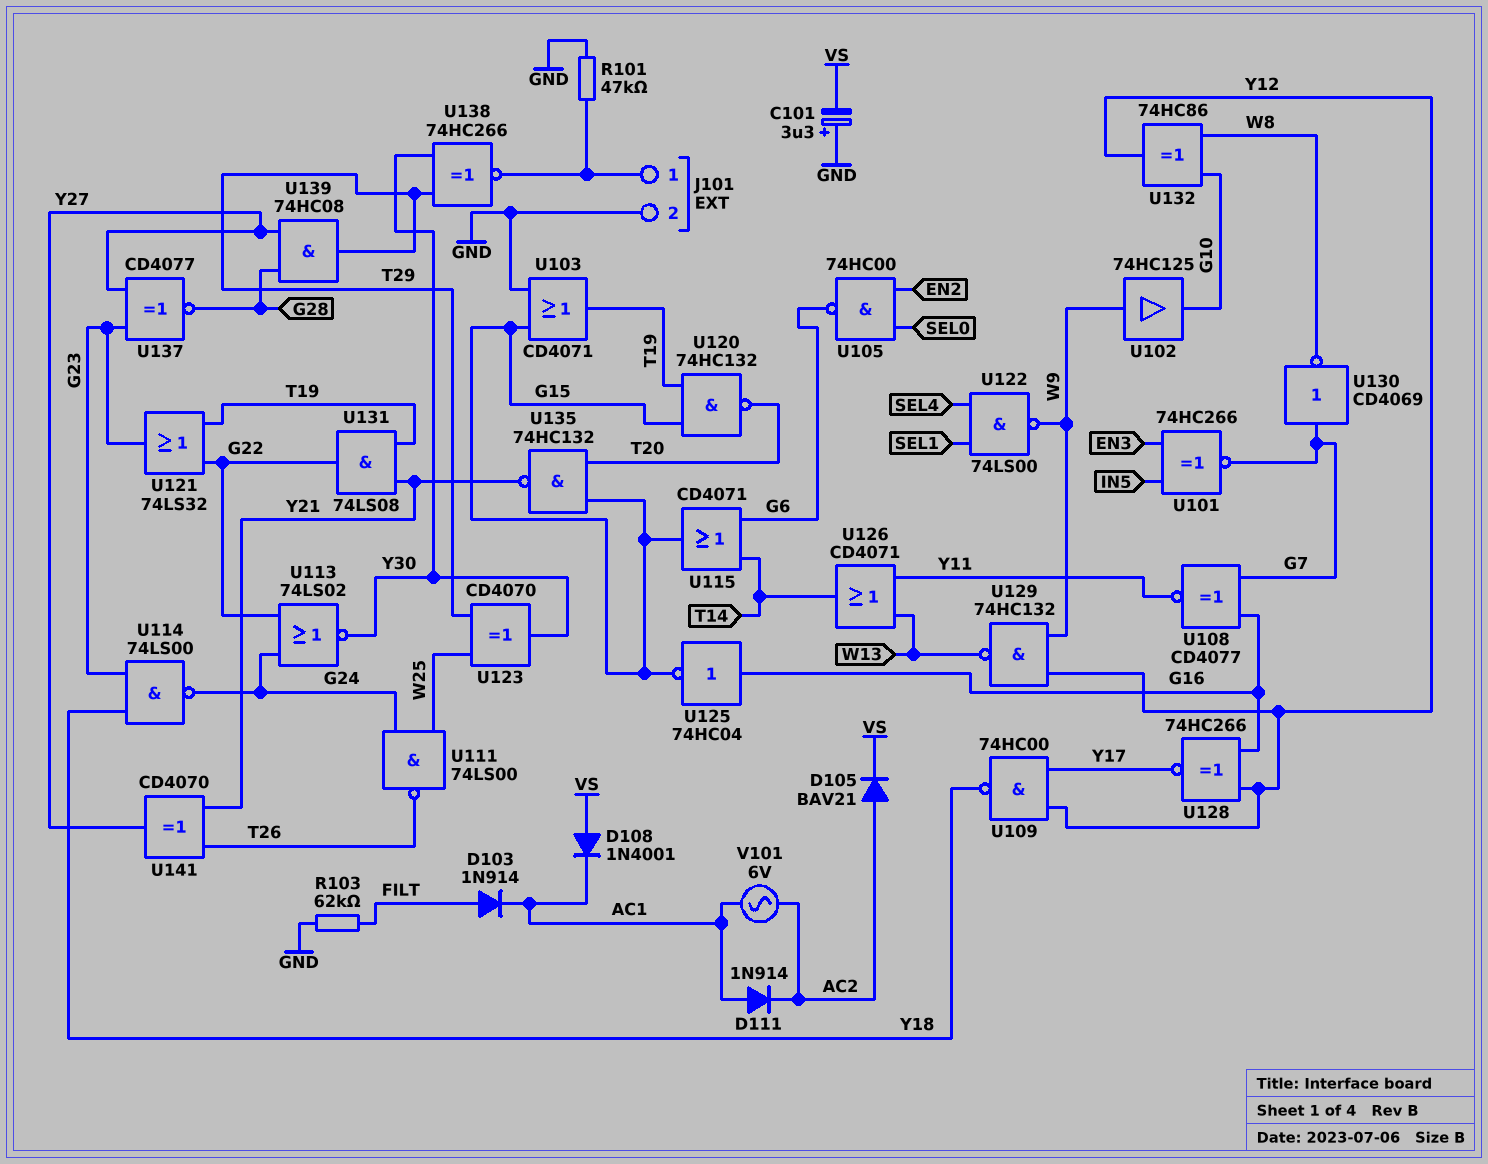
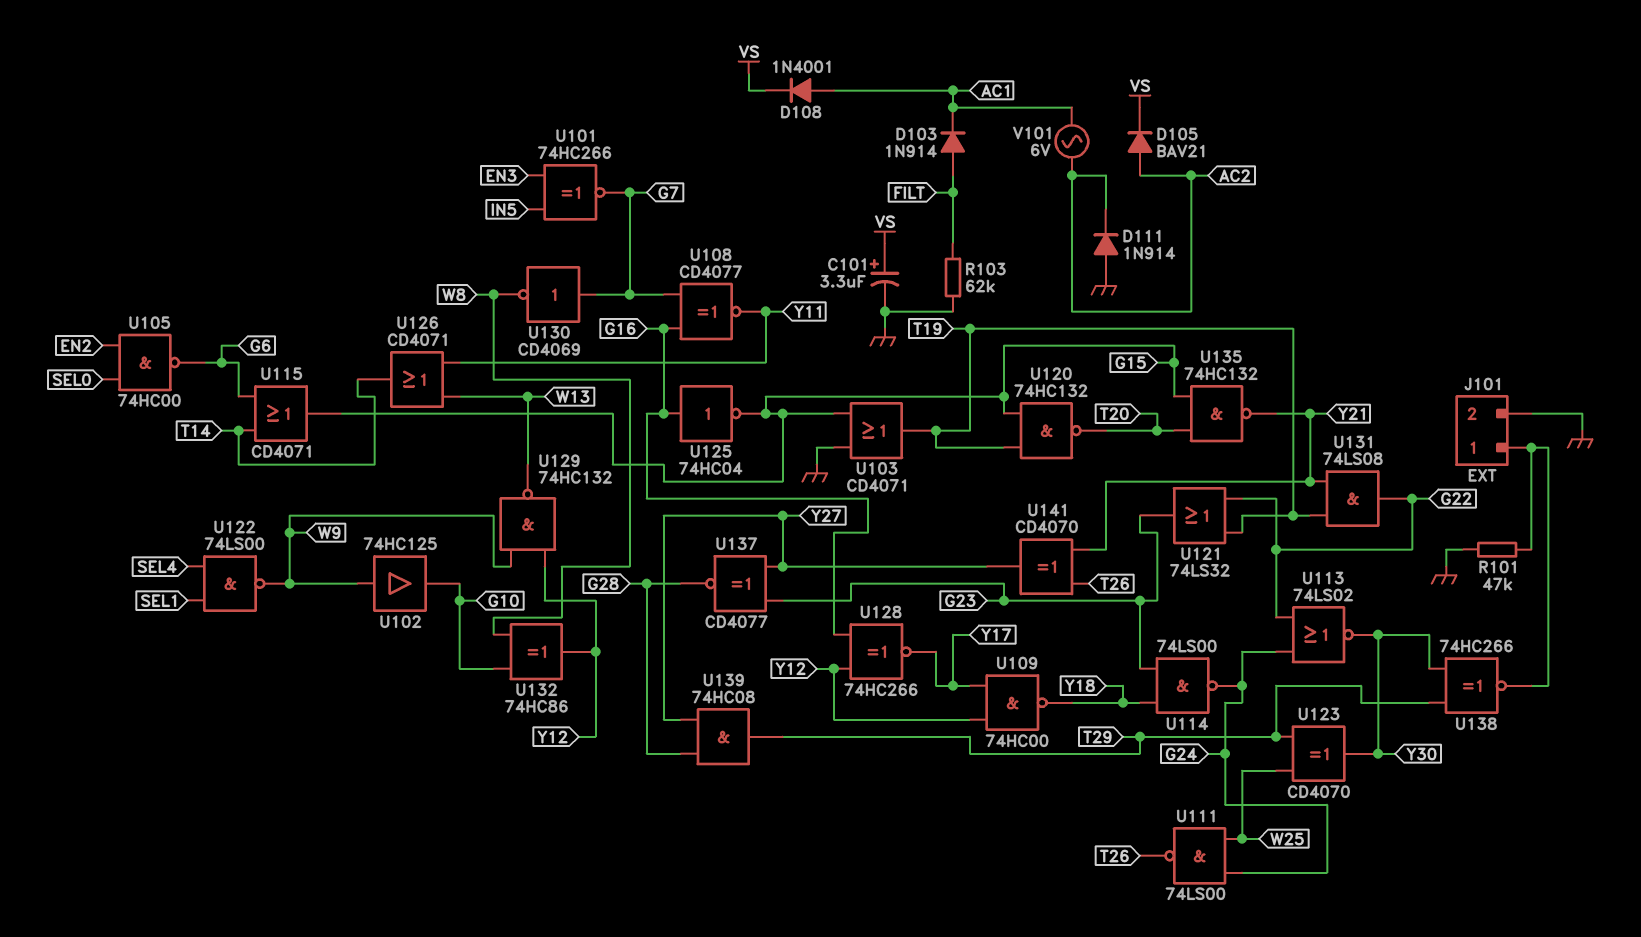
C101: 3.3uF (plus GND, minus VS) -> 3.3uF (plus VS, minus GND)
D108: diode 1N4001 (A VS, K AC1) -> diode 1N4001 (A AC1, K VS)
D111: diode 1N914 (A AC1, K AC2) -> diode 1N914 (A GND, K AC2)

